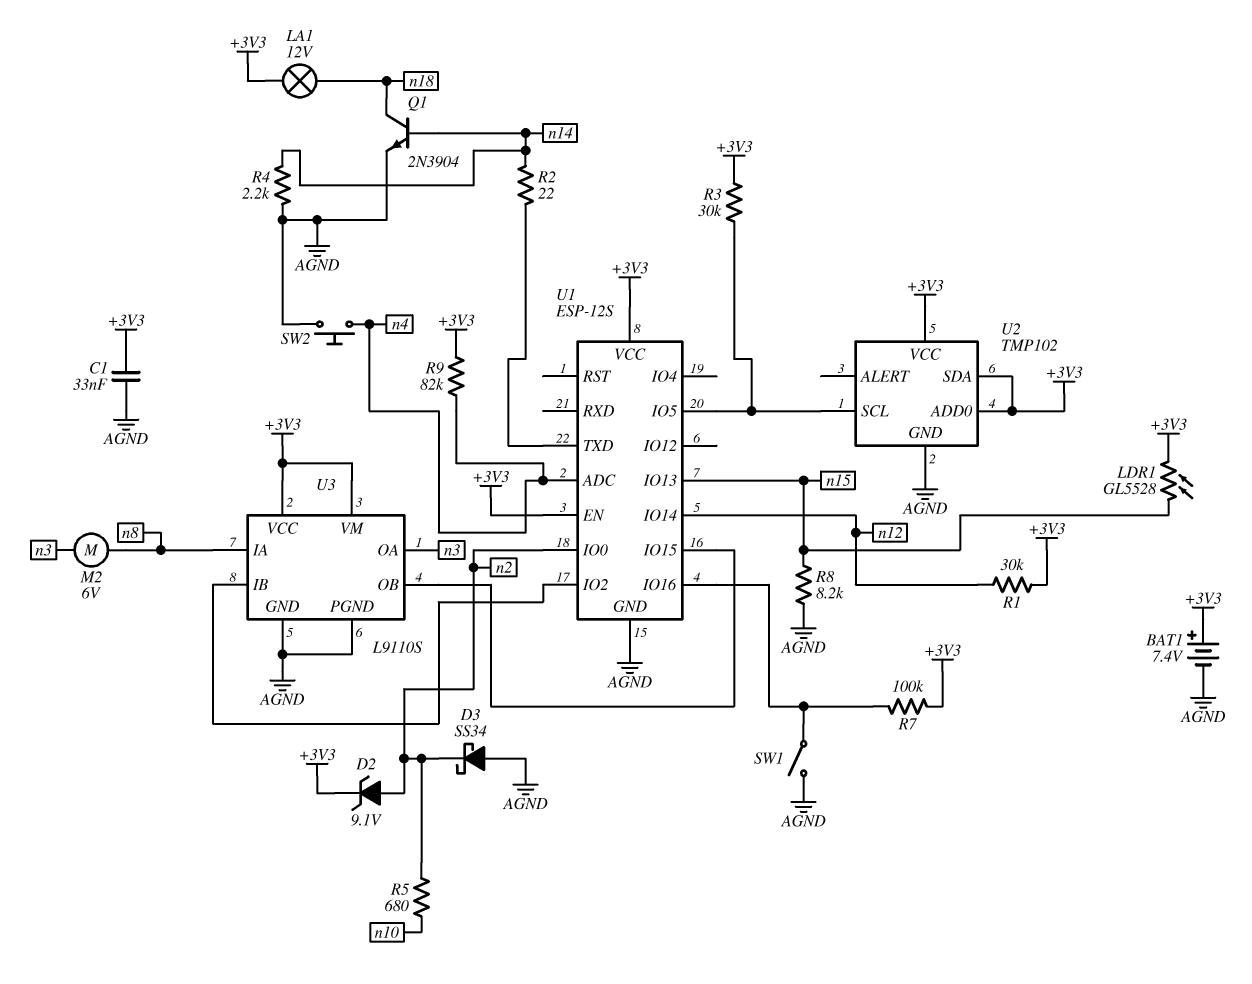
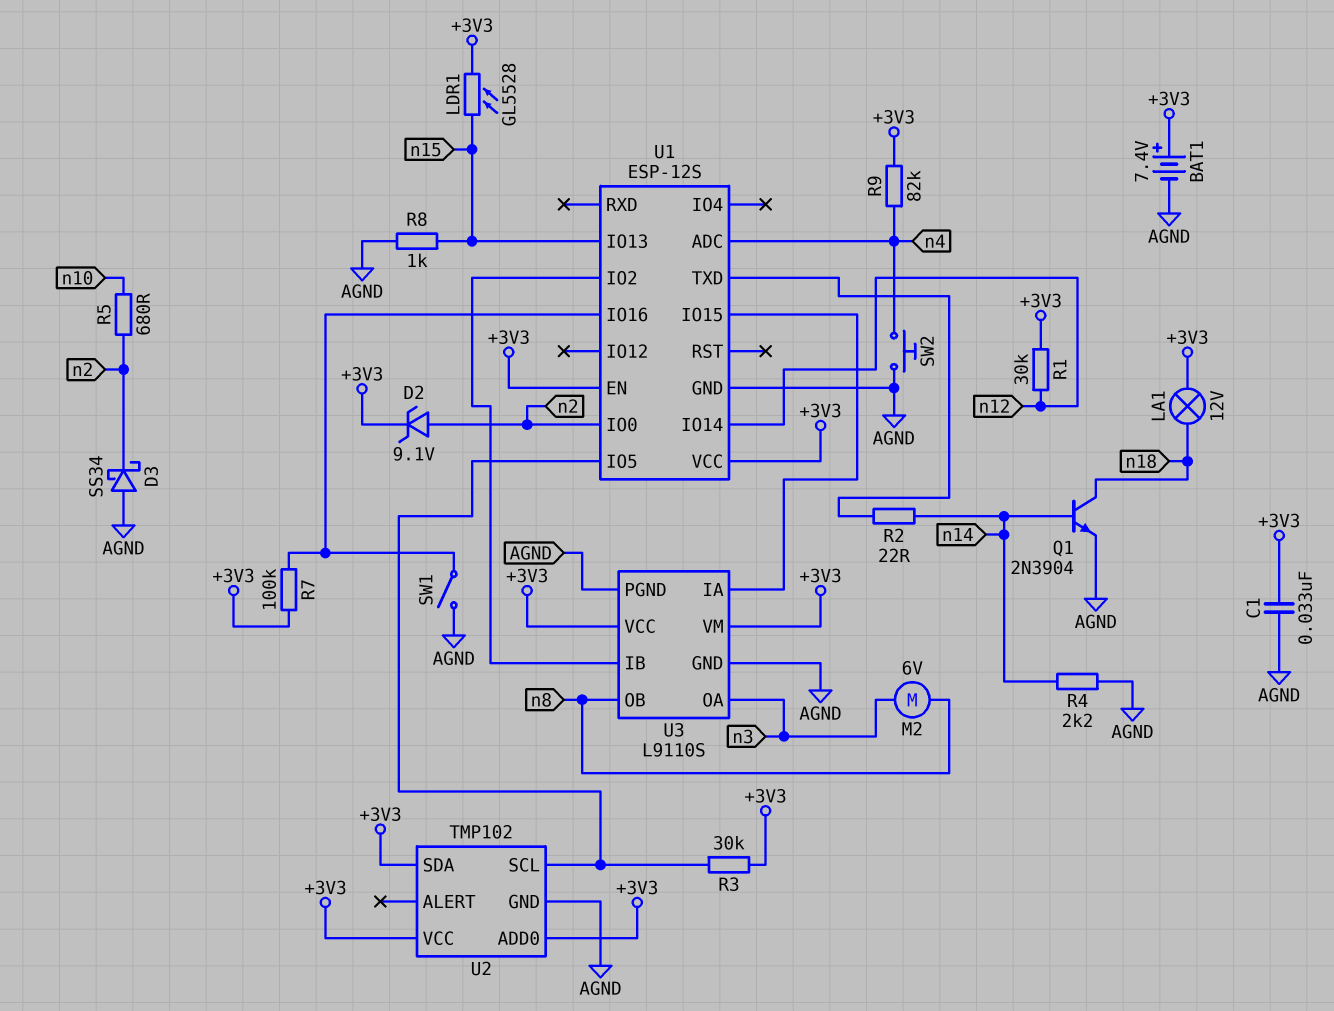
R8: 8.2k (AGND, n15) -> 1k (AGND, n15)
U3 pin IA: n8 -> U1/IO15
U3 pin OB: U1/IO15 -> n8

